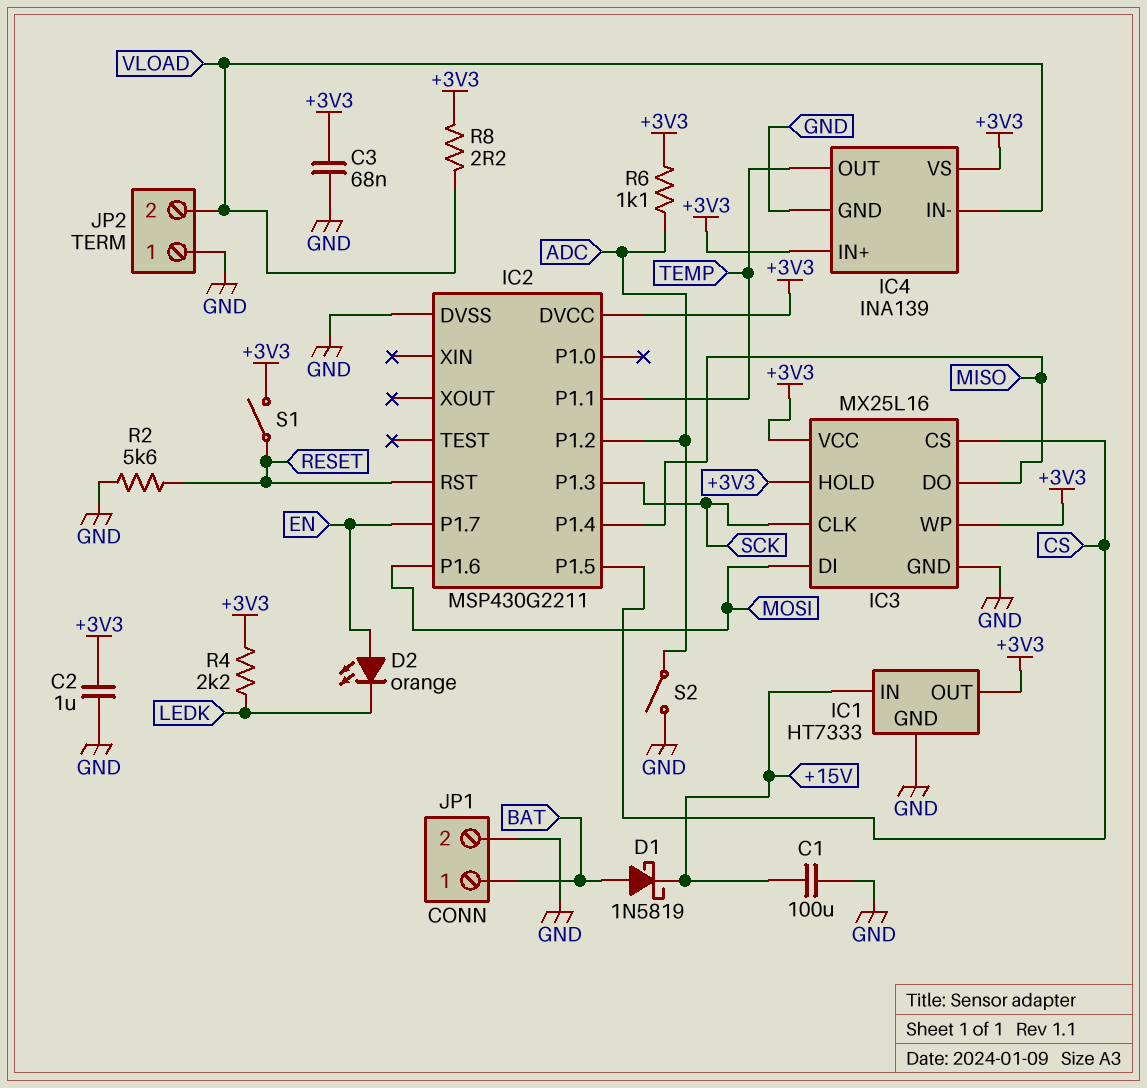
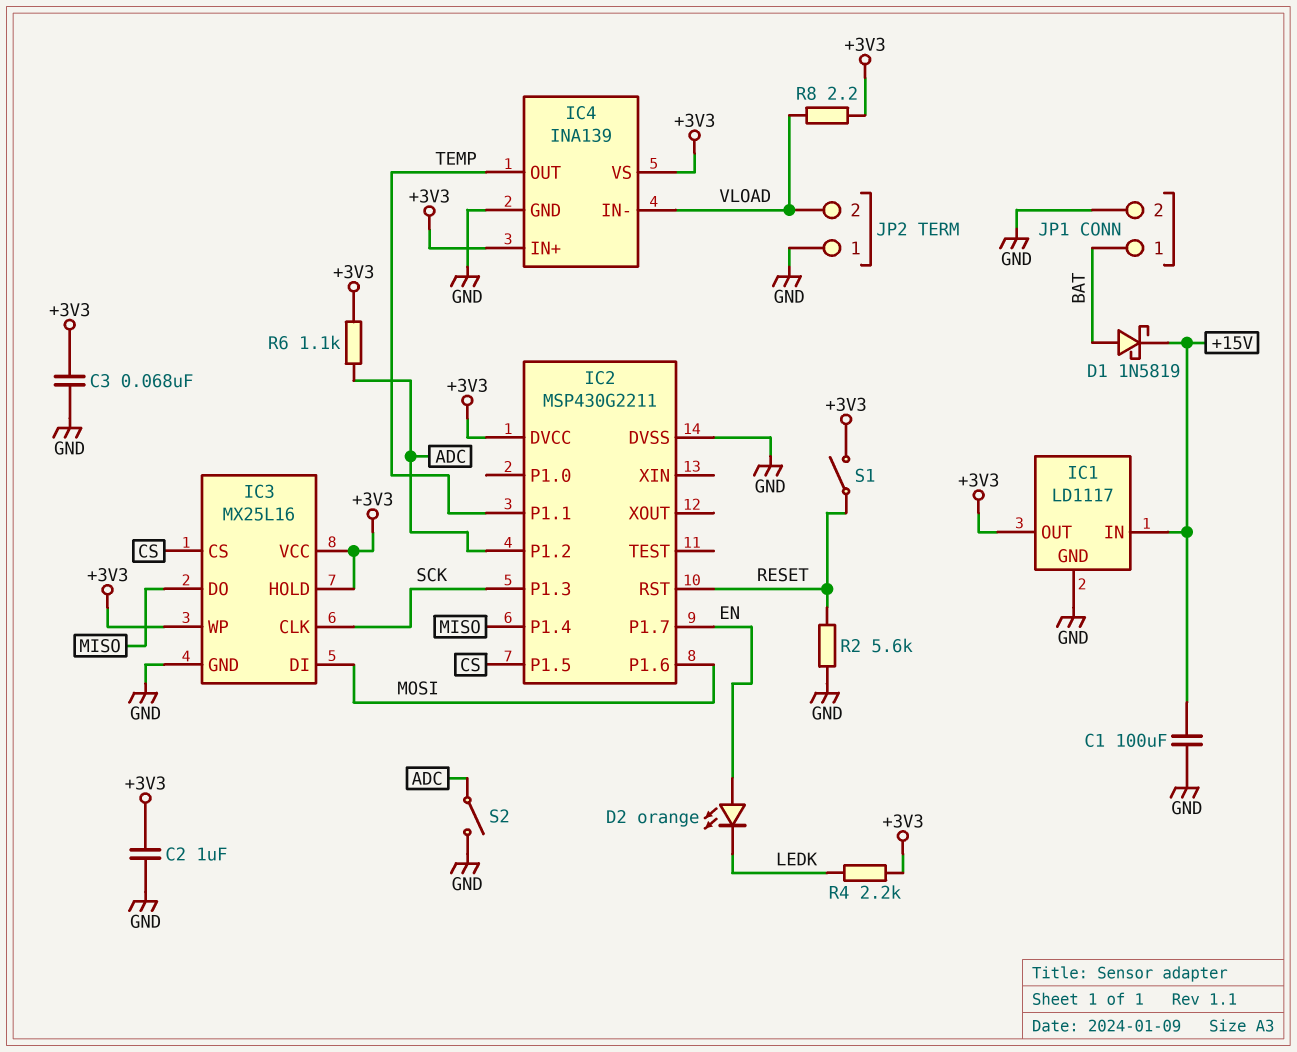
IC1: HT7333 -> LD1117

